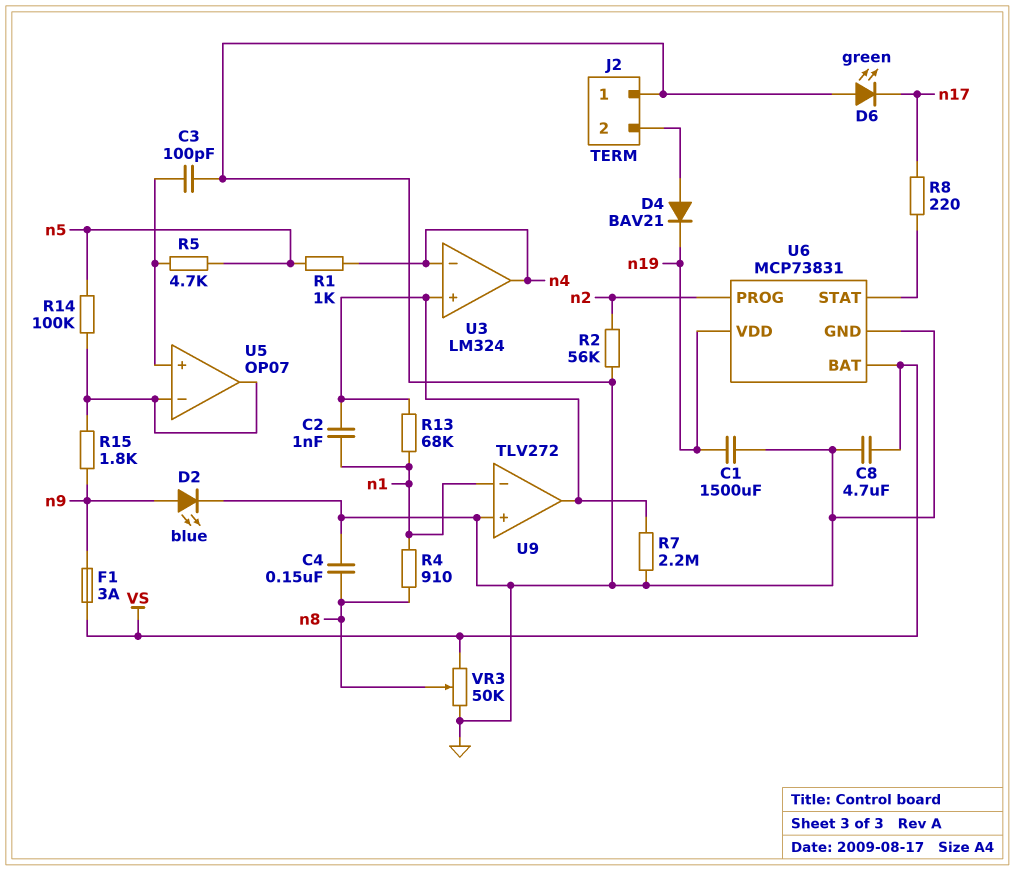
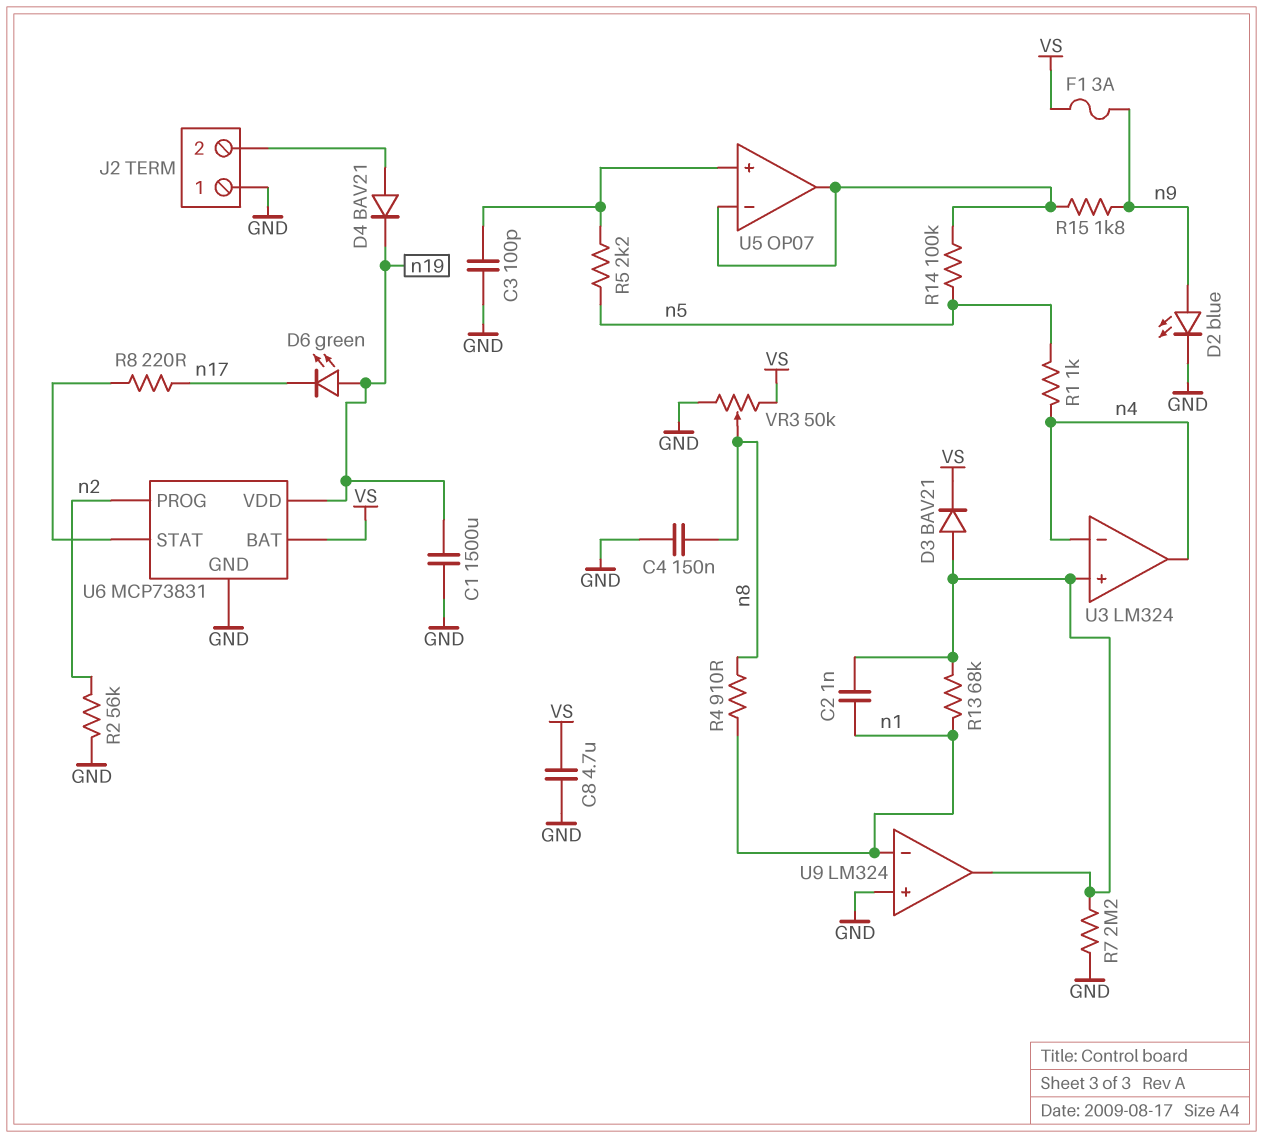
D3: none -> diode BAV21 (A U3/in+, K VS)
D6: LED green (A GND, K n17) -> LED green (A n19, K n17)
R5: 4.7k (U5/in+, n5) -> 2.2k (U5/in+, n5)
U9: TLV272 -> LM324

